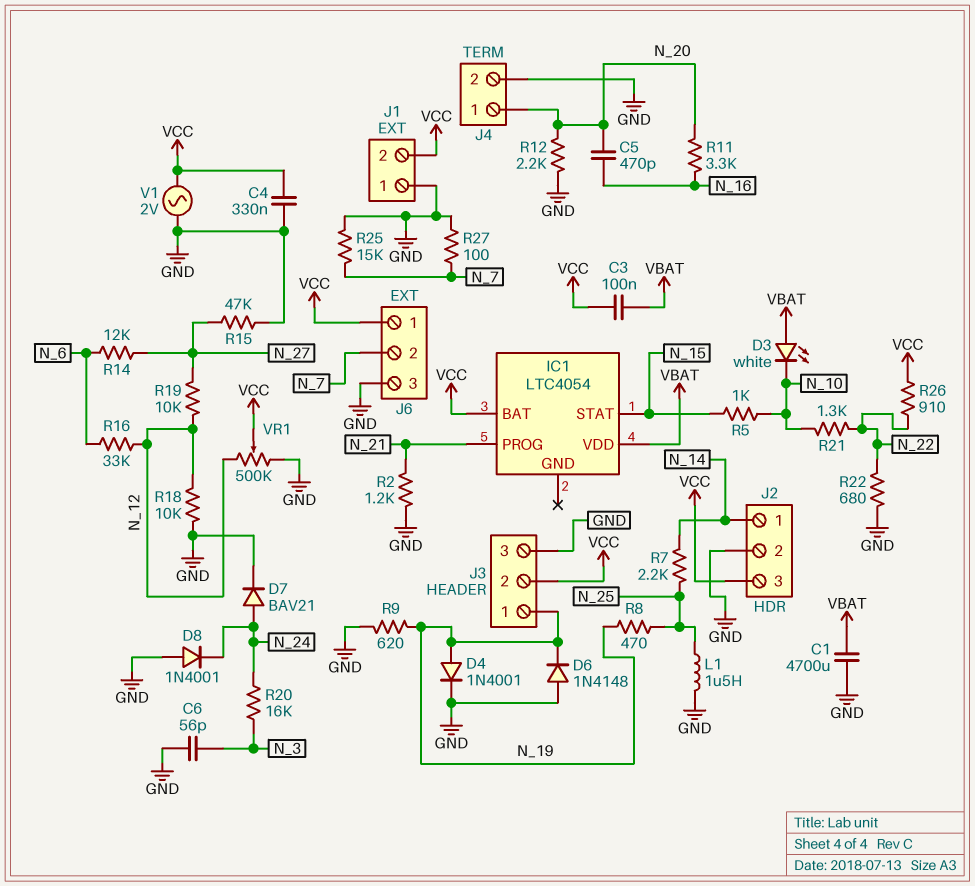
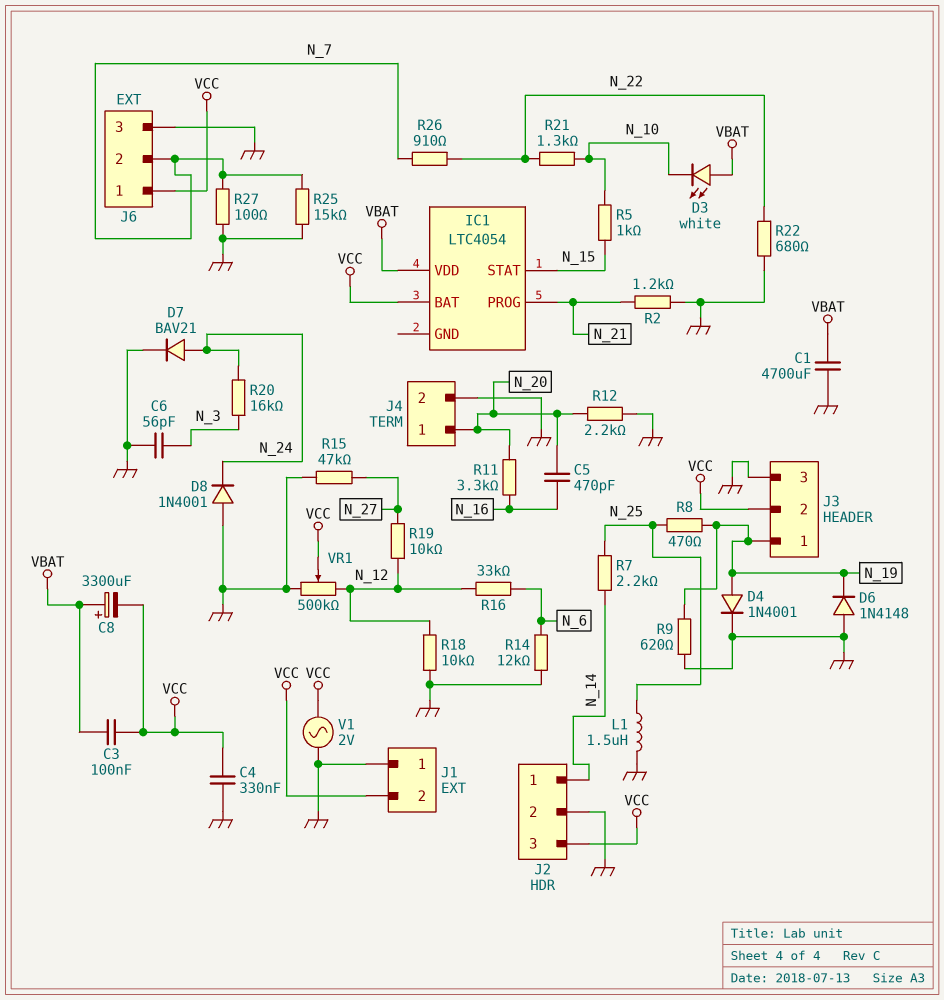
C8: none -> 3300uF (plus VBAT, minus VCC)
R14: 12k (N_6, N_27) -> 12k (GND, N_6)
R26: 910 (N_22, VCC) -> 910 (N_7, N_22)

